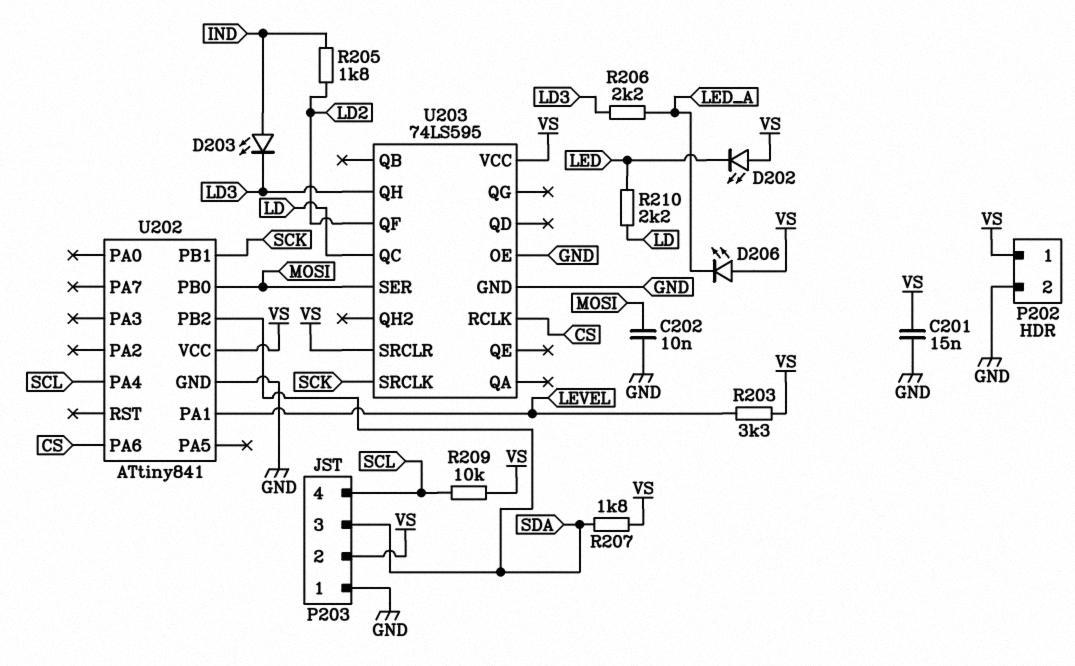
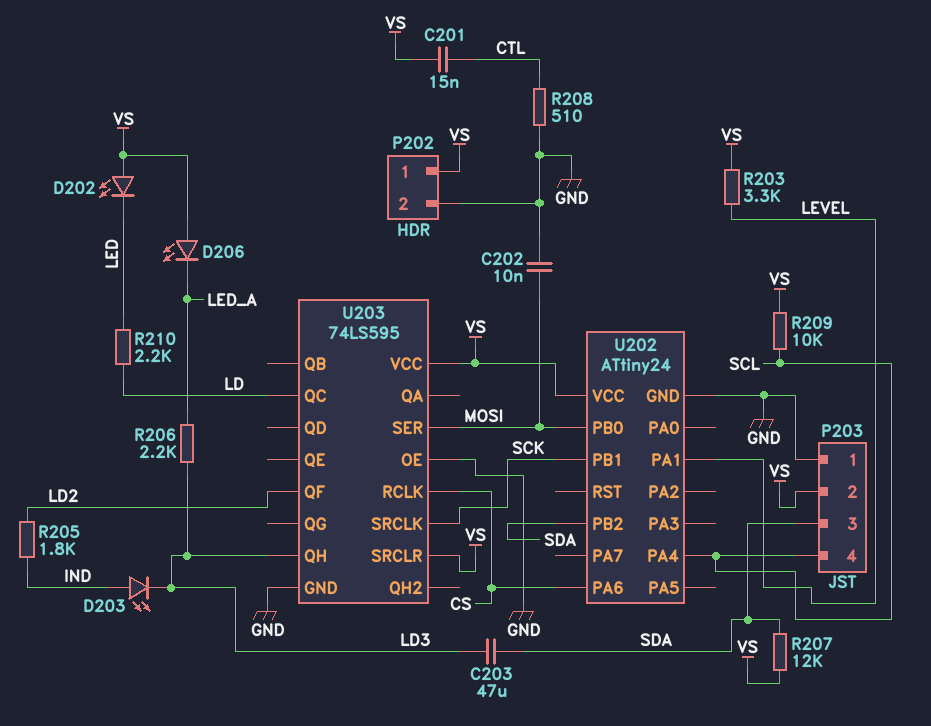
C201: 15nF (GND, VS) -> 15nF (CTL, VS)
C203: none -> 47uF (LD3, SDA)
R207: 1.8k (SDA, VS) -> 12k (SDA, VS)
R208: none -> 510 (CTL, GND)
U202: ATtiny841 -> ATtiny24

